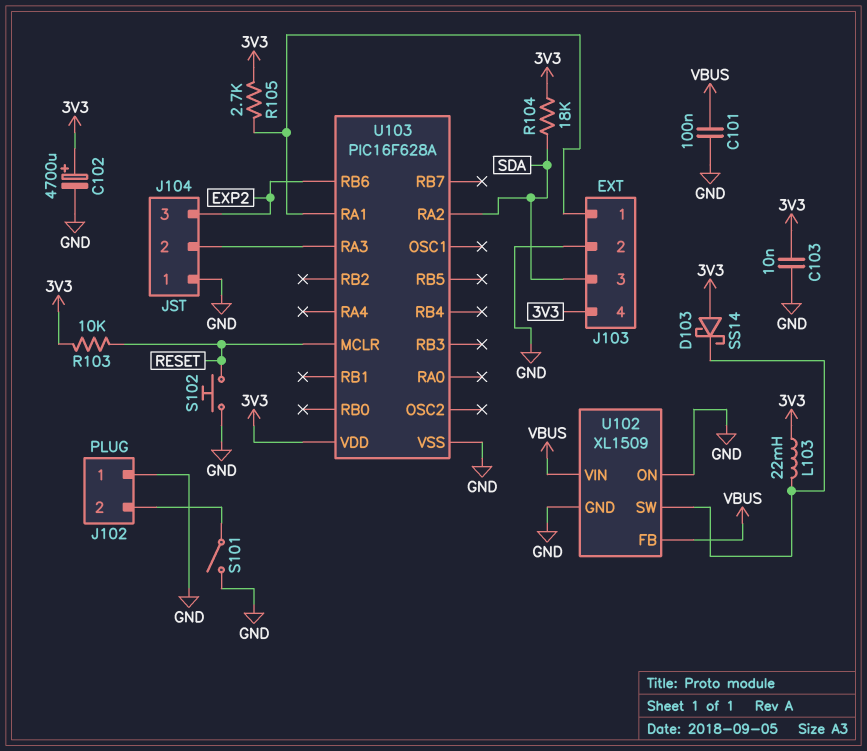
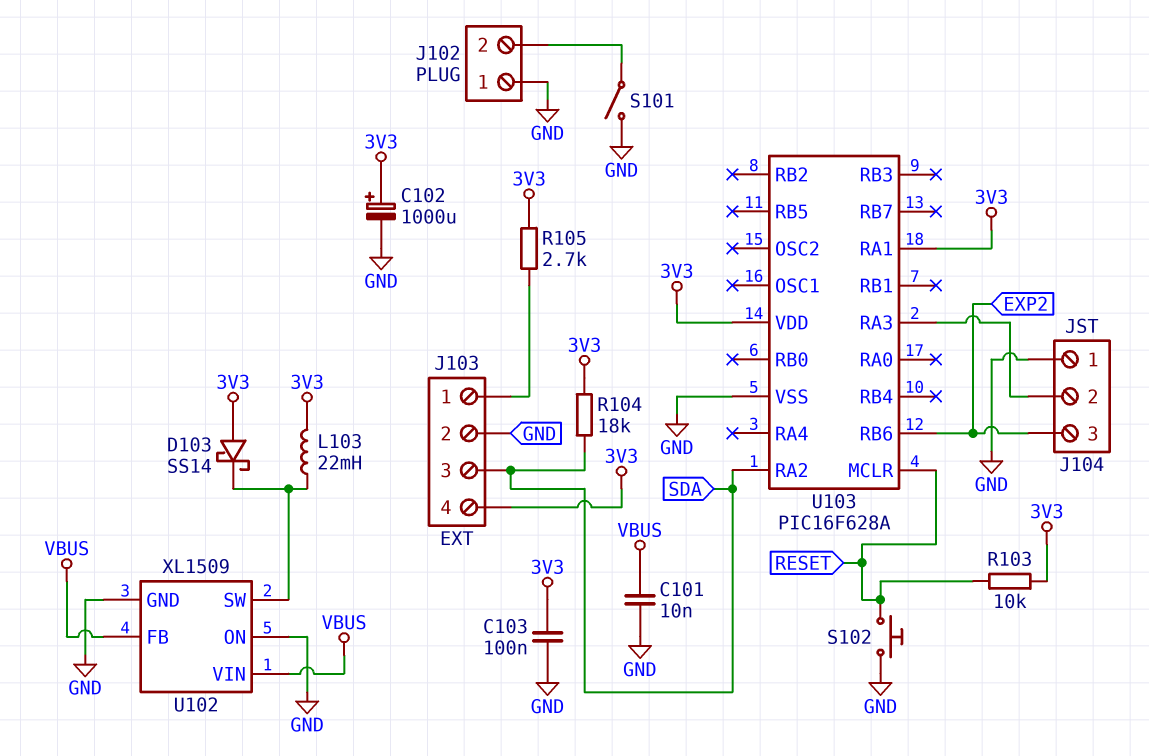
C101: 100nF (GND, VBUS) -> 10nF (GND, VBUS)
C102: 4700uF (plus 3V3, minus GND) -> 1000uF (plus 3V3, minus GND)
C103: 10nF (3V3, GND) -> 100nF (3V3, GND)
U103 pin RA1: J103/1 -> 3V3

